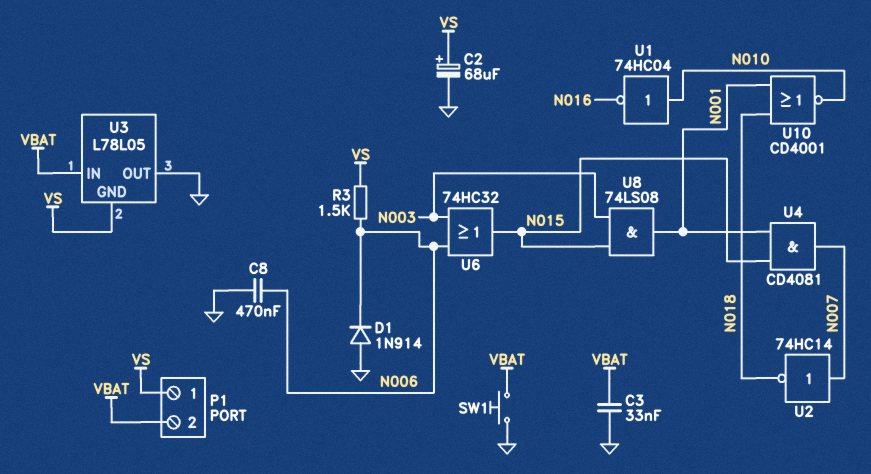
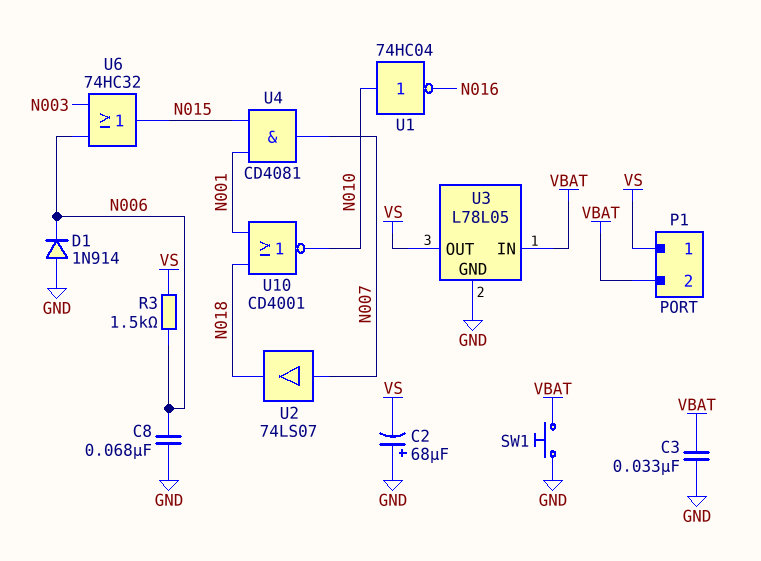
C2: 68uF (plus VS, minus GND) -> 68uF (plus GND, minus VS)
C8: 470nF (GND, N006) -> 68nF (GND, N006)
U2: NOT 74HC14 (in N007, out N018) -> buffer 74LS07 (in N007, out N018)
U3 pin GND: VS -> GND
U3 pin OUT: GND -> VS
U8: AND 74LS08 (in N003, in N015, out N001) -> none

